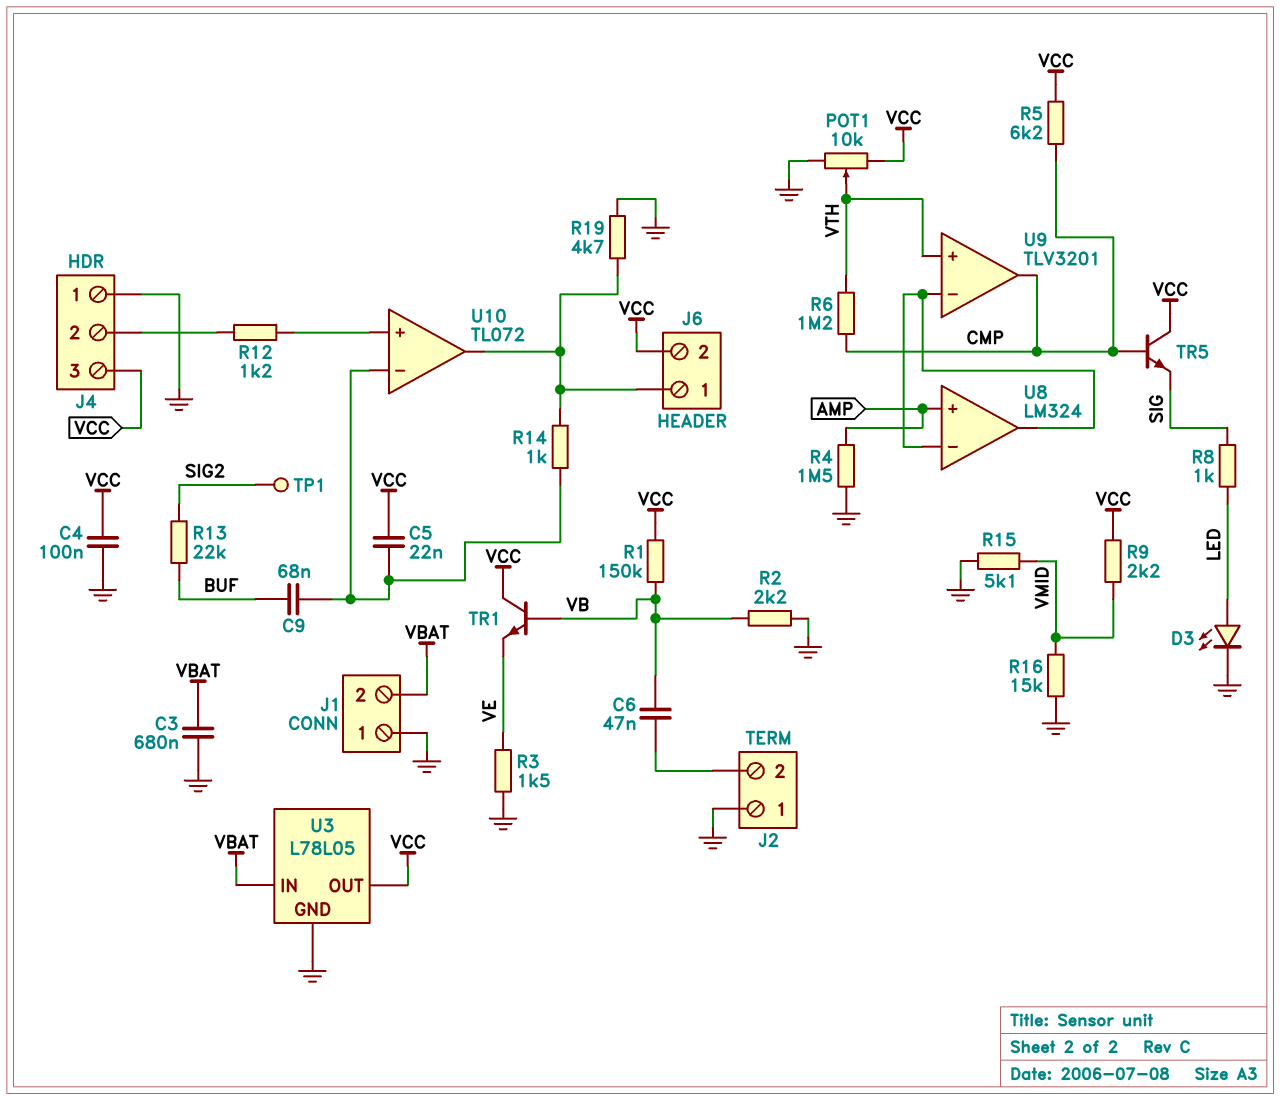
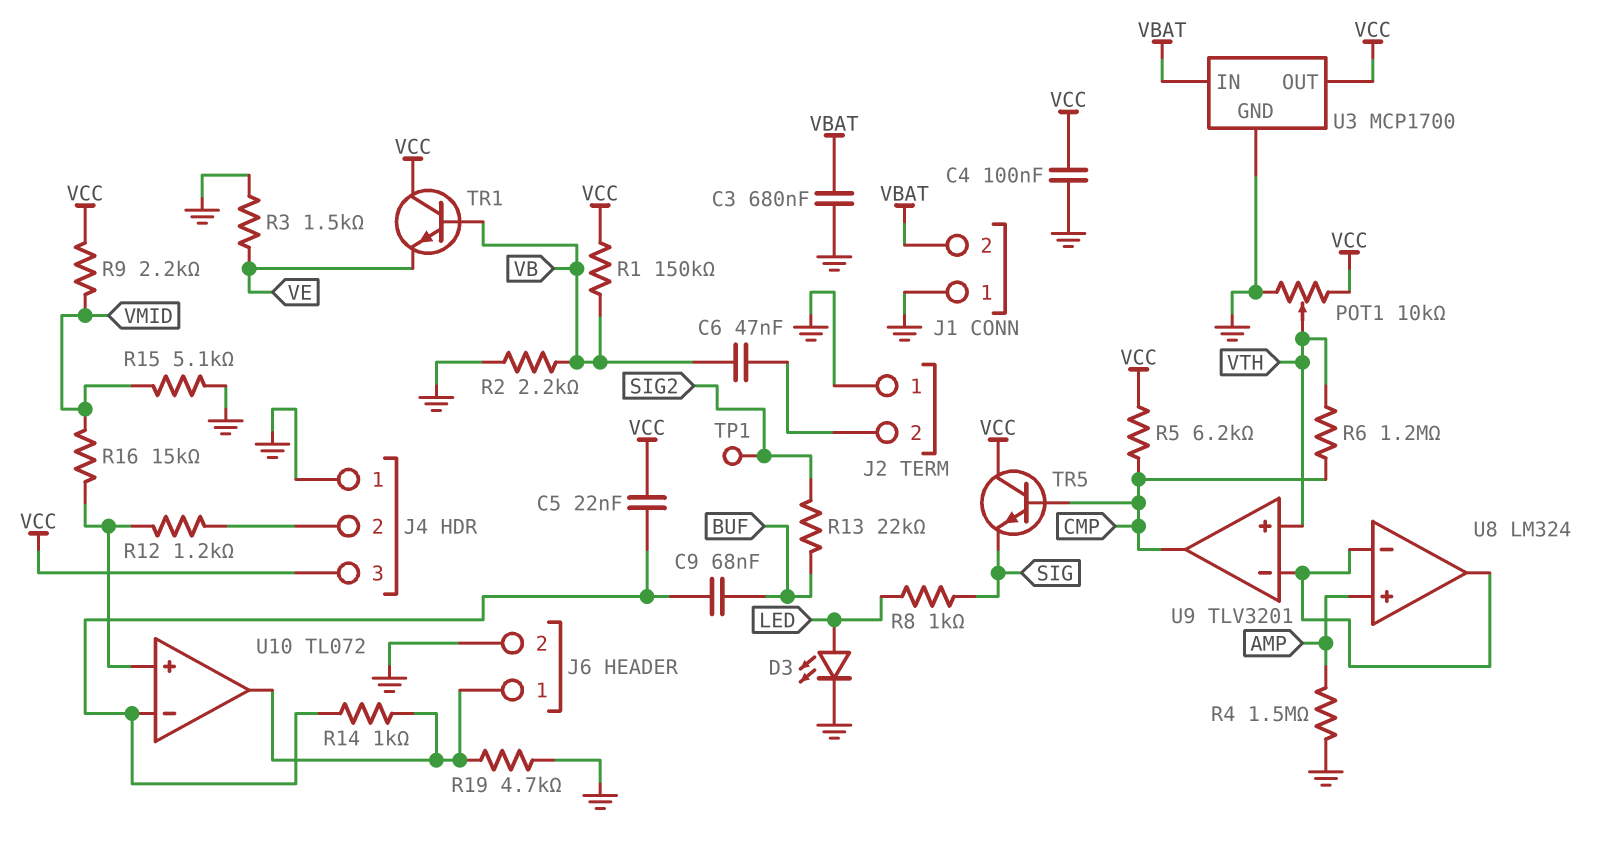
J6 pin 2: VCC -> GND
R16: 15k (GND, VMID) -> 15k (U10/in+, VMID)
U3: L78L05 -> MCP1700

